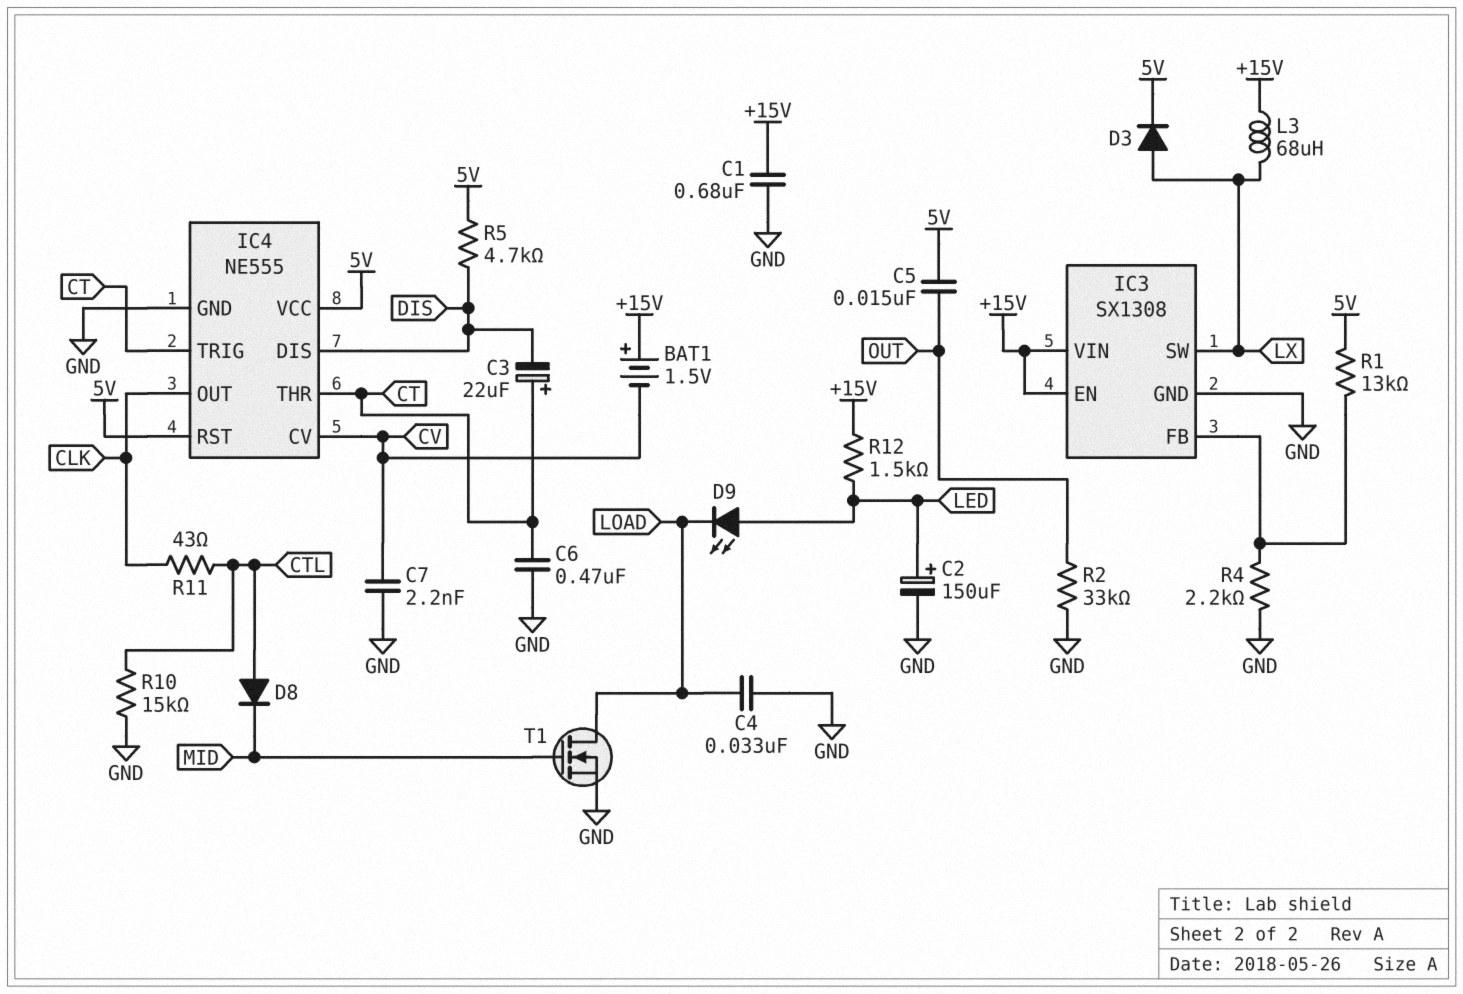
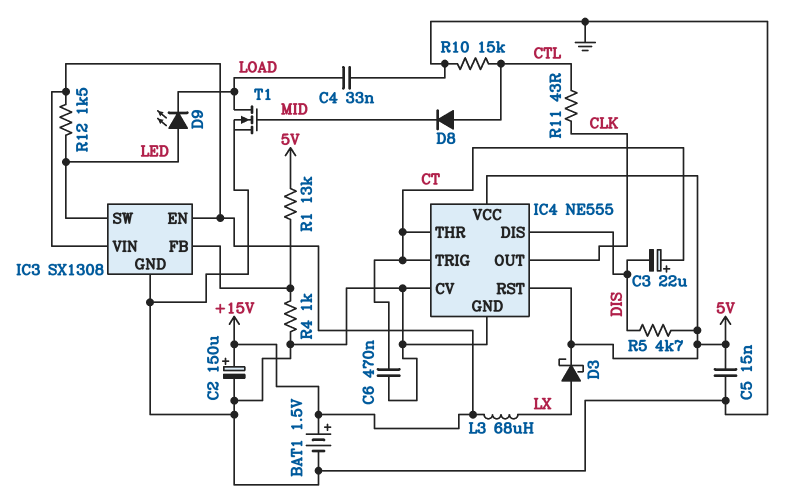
BAT1: 1.5V (plus +15V, minus CV) -> 1.5V (plus +15V, minus GND)
C1: 680nF (+15V, GND) -> none
C2: 150uF (plus LED, minus GND) -> 150uF (plus +15V, minus GND)
C5: 15nF (5V, OUT) -> 15nF (5V, GND)
C7: 2.2nF (CV, GND) -> none
D3: diode (A LX, K 5V) -> schottky (A LX, K 5V)
IC3 pin SW: LX -> LED
IC4 pin CV: CV -> GND
R2: 33k (GND, OUT) -> none
R4: 2.2k (GND, IC3/FB) -> 1k (GND, IC3/FB)

